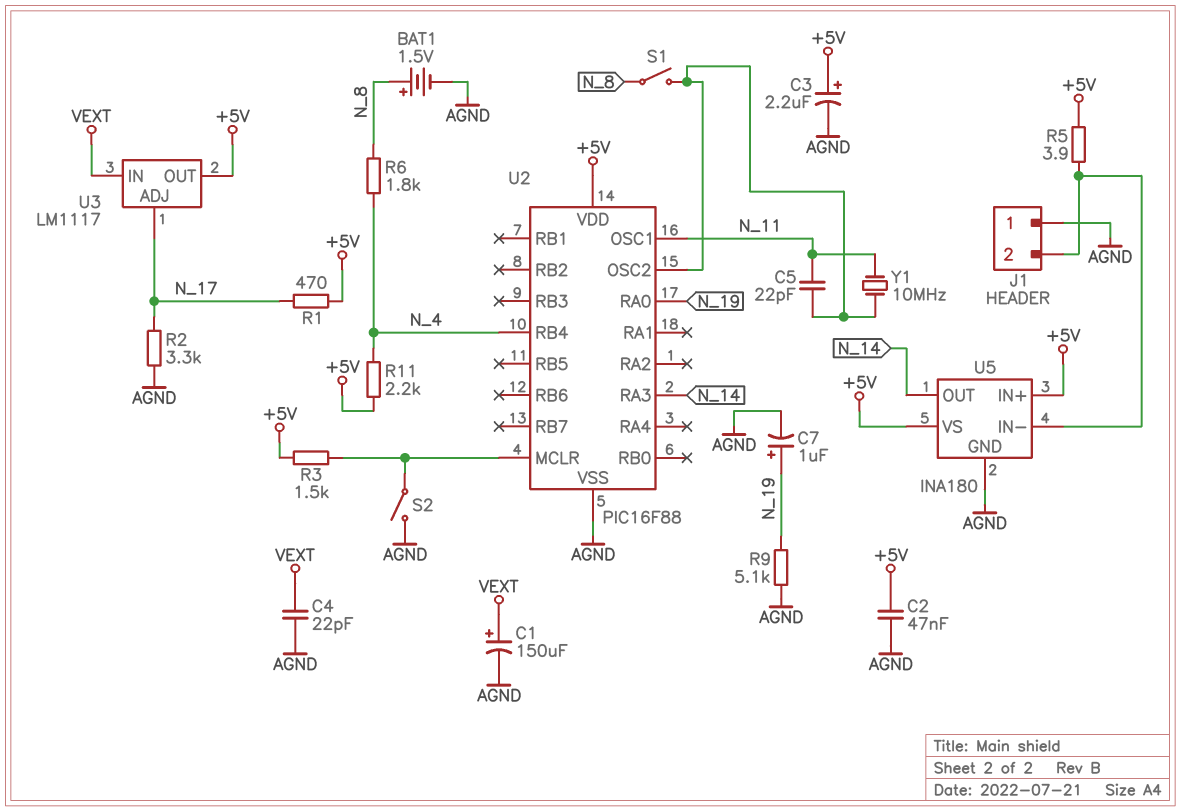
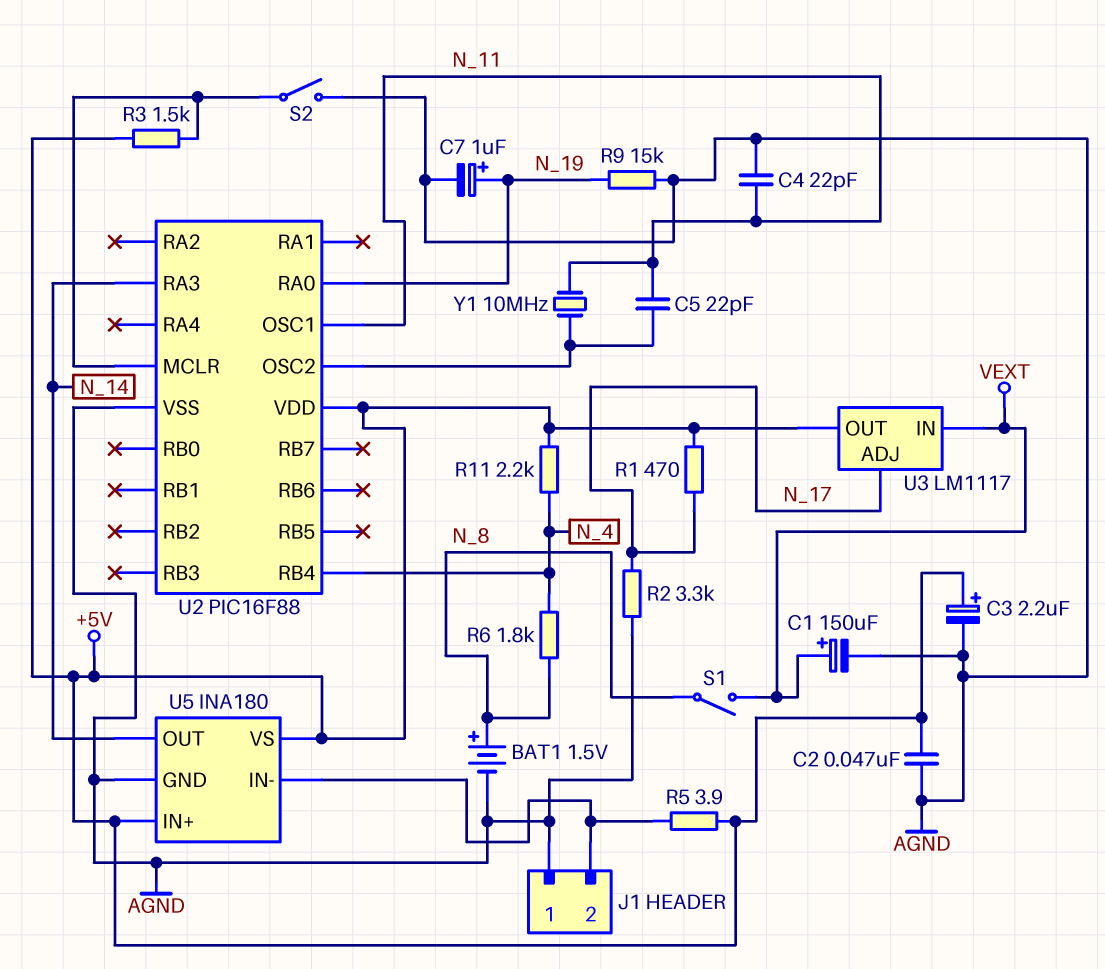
C4: 22pF (AGND, VEXT) -> 22pF (AGND, N_11)
R9: 5.1k (AGND, N_19) -> 15k (AGND, N_19)
S1: switch (N_8, U2/OSC2) -> switch (N_8, VEXT)

